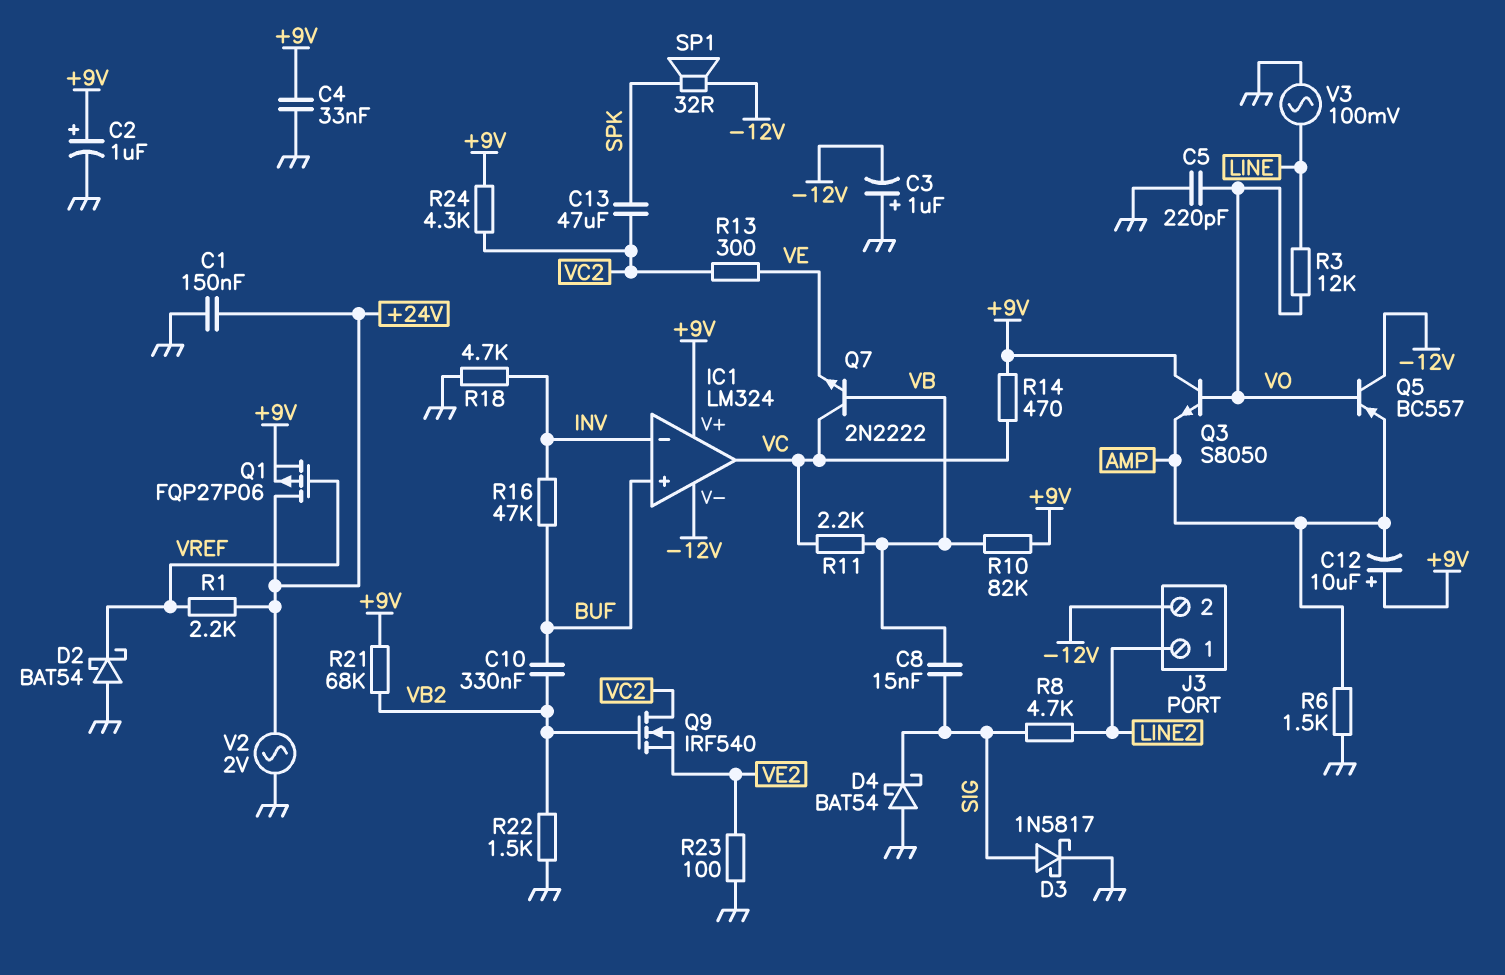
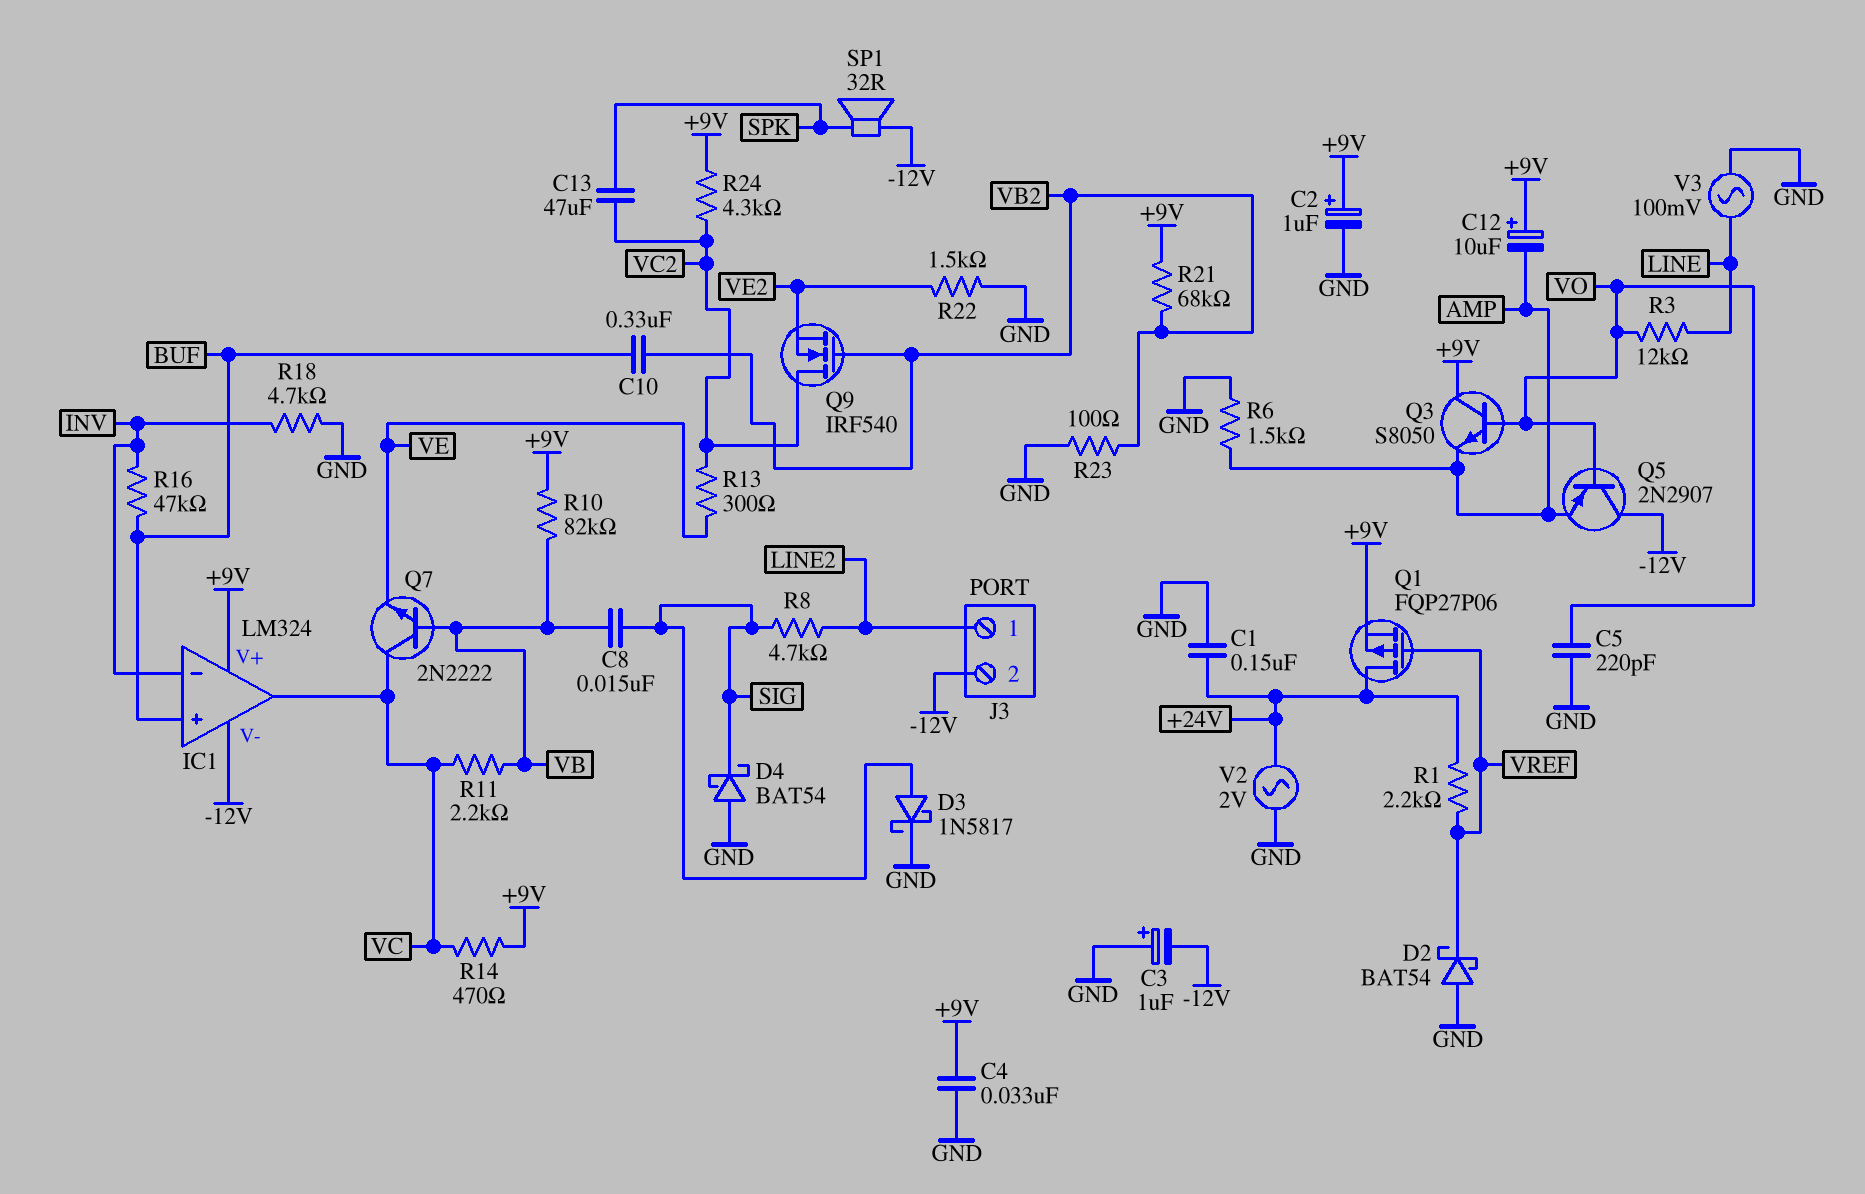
Q5: PNP BC557 (B VO, C -12V, E AMP) -> PNP 2N2907 (B VO, C -12V, E AMP)
R22: 1.5k (GND, VB2) -> 1.5k (GND, VE2)
R23: 100 (GND, VE2) -> 100 (GND, VB2)

